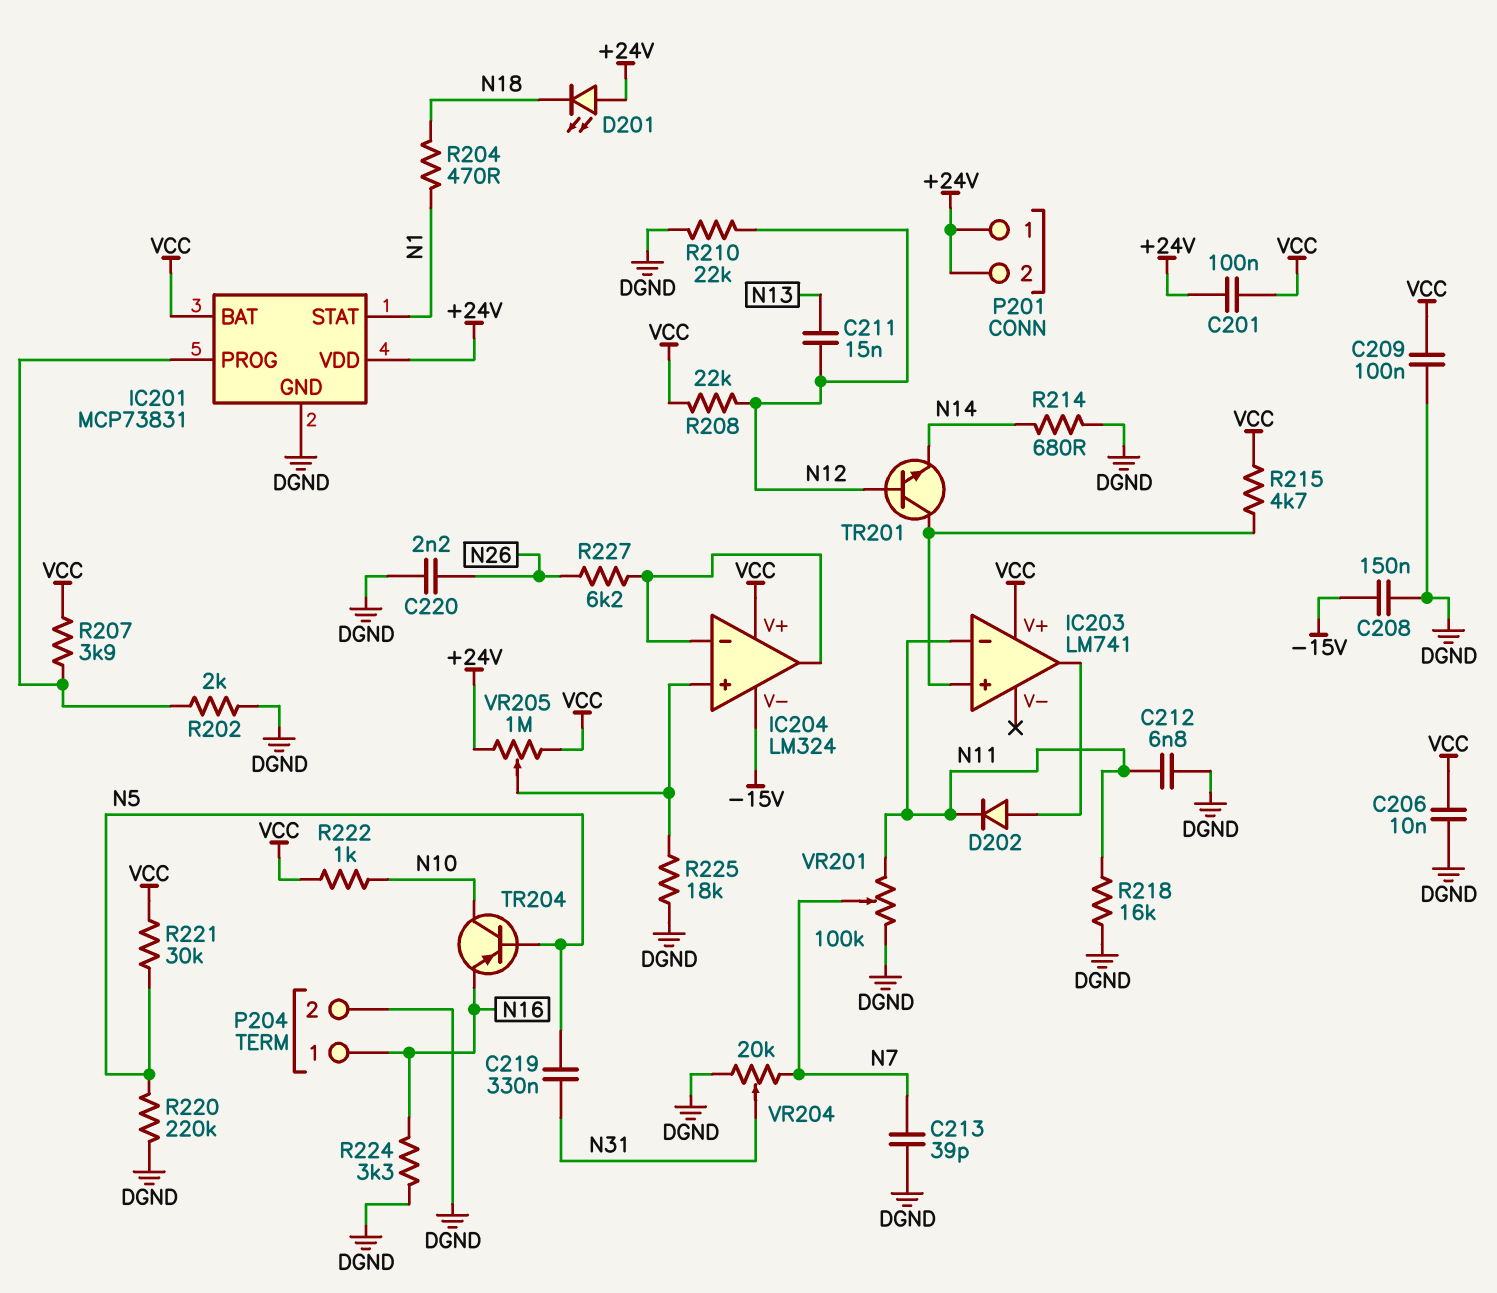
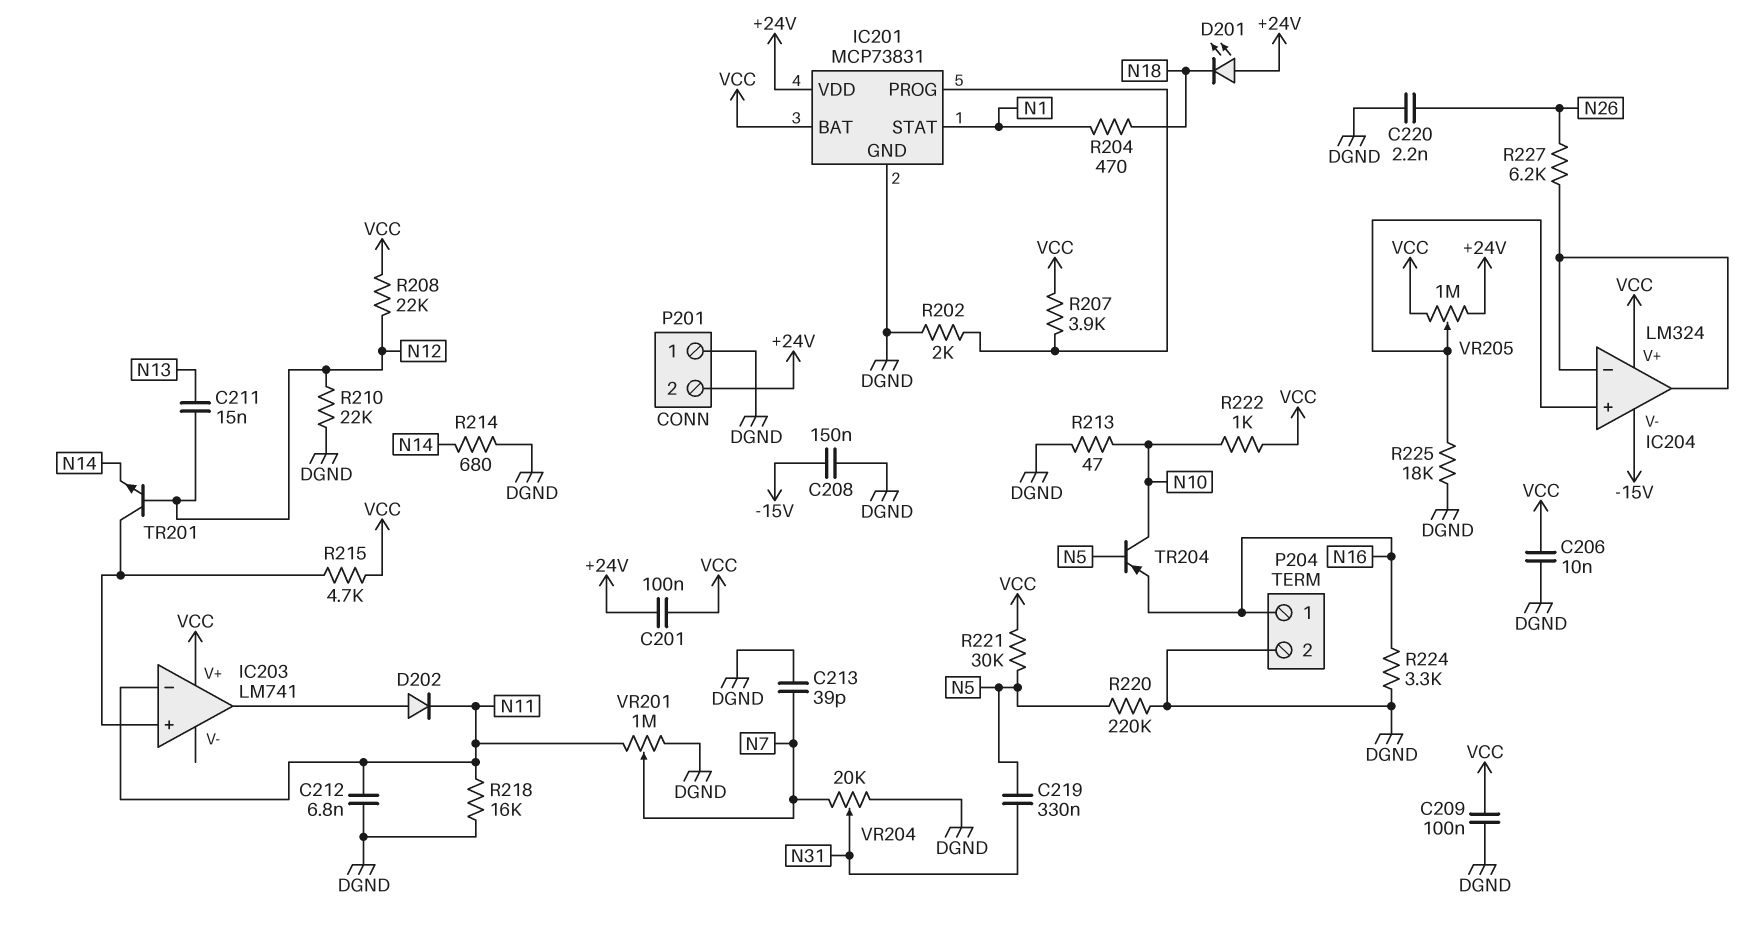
P201 pin 1: +24V -> DGND
R213: none -> 47 (DGND, N10)
VR201: 100k (DGND, N11, wiper N7) -> 1M (DGND, N11, wiper N7)

